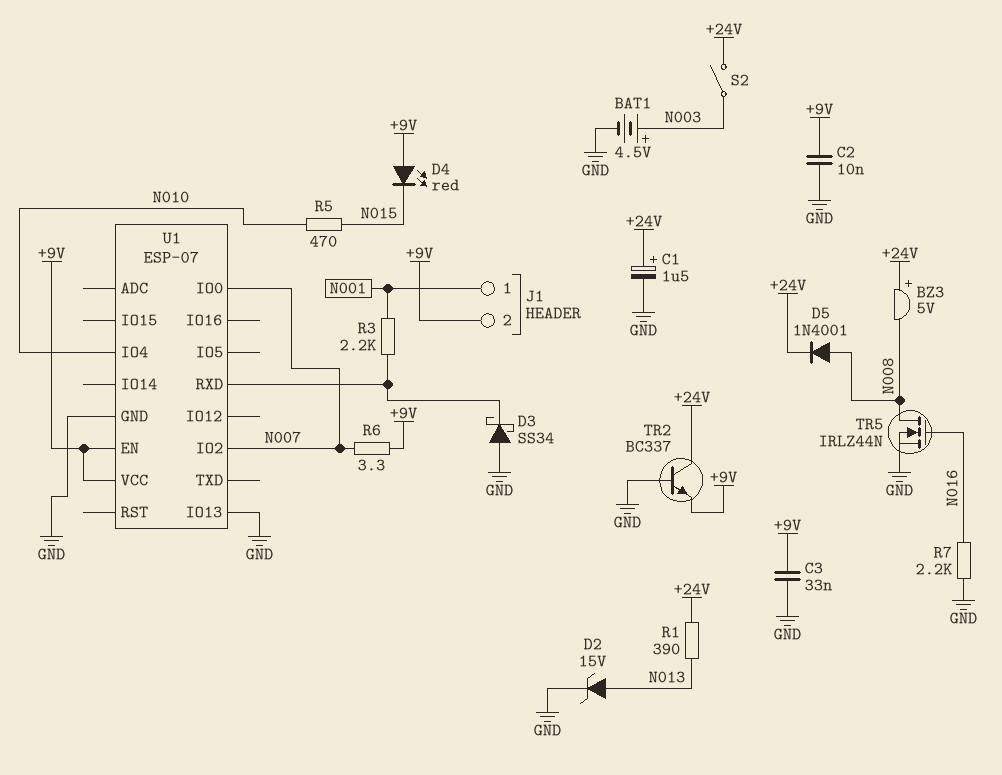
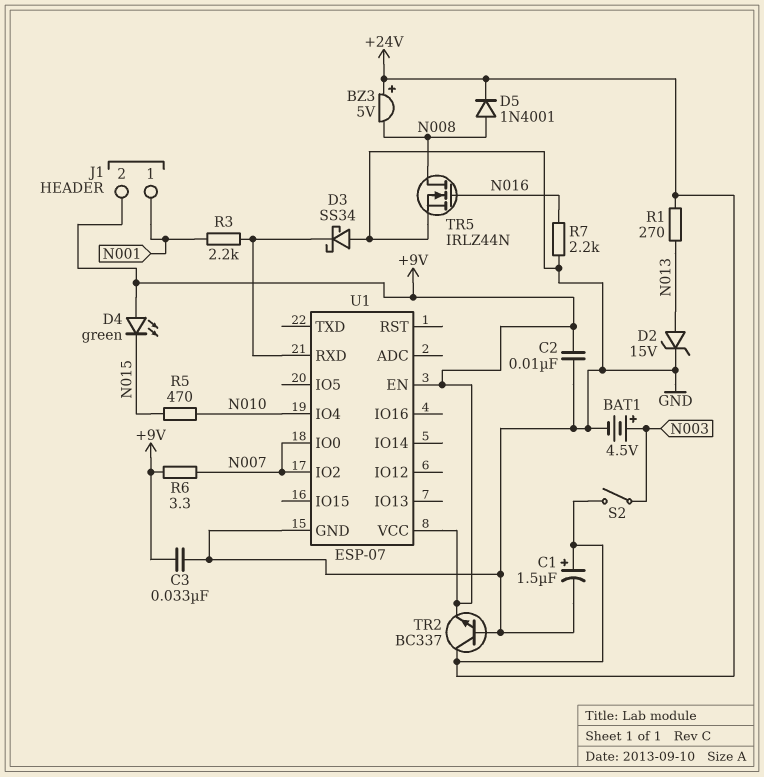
D4: LED red (A +9V, K N015) -> LED green (A +9V, K N015)
R1: 390 (+24V, N013) -> 270 (+24V, N013)
U1 pin IO13: GND -> none

